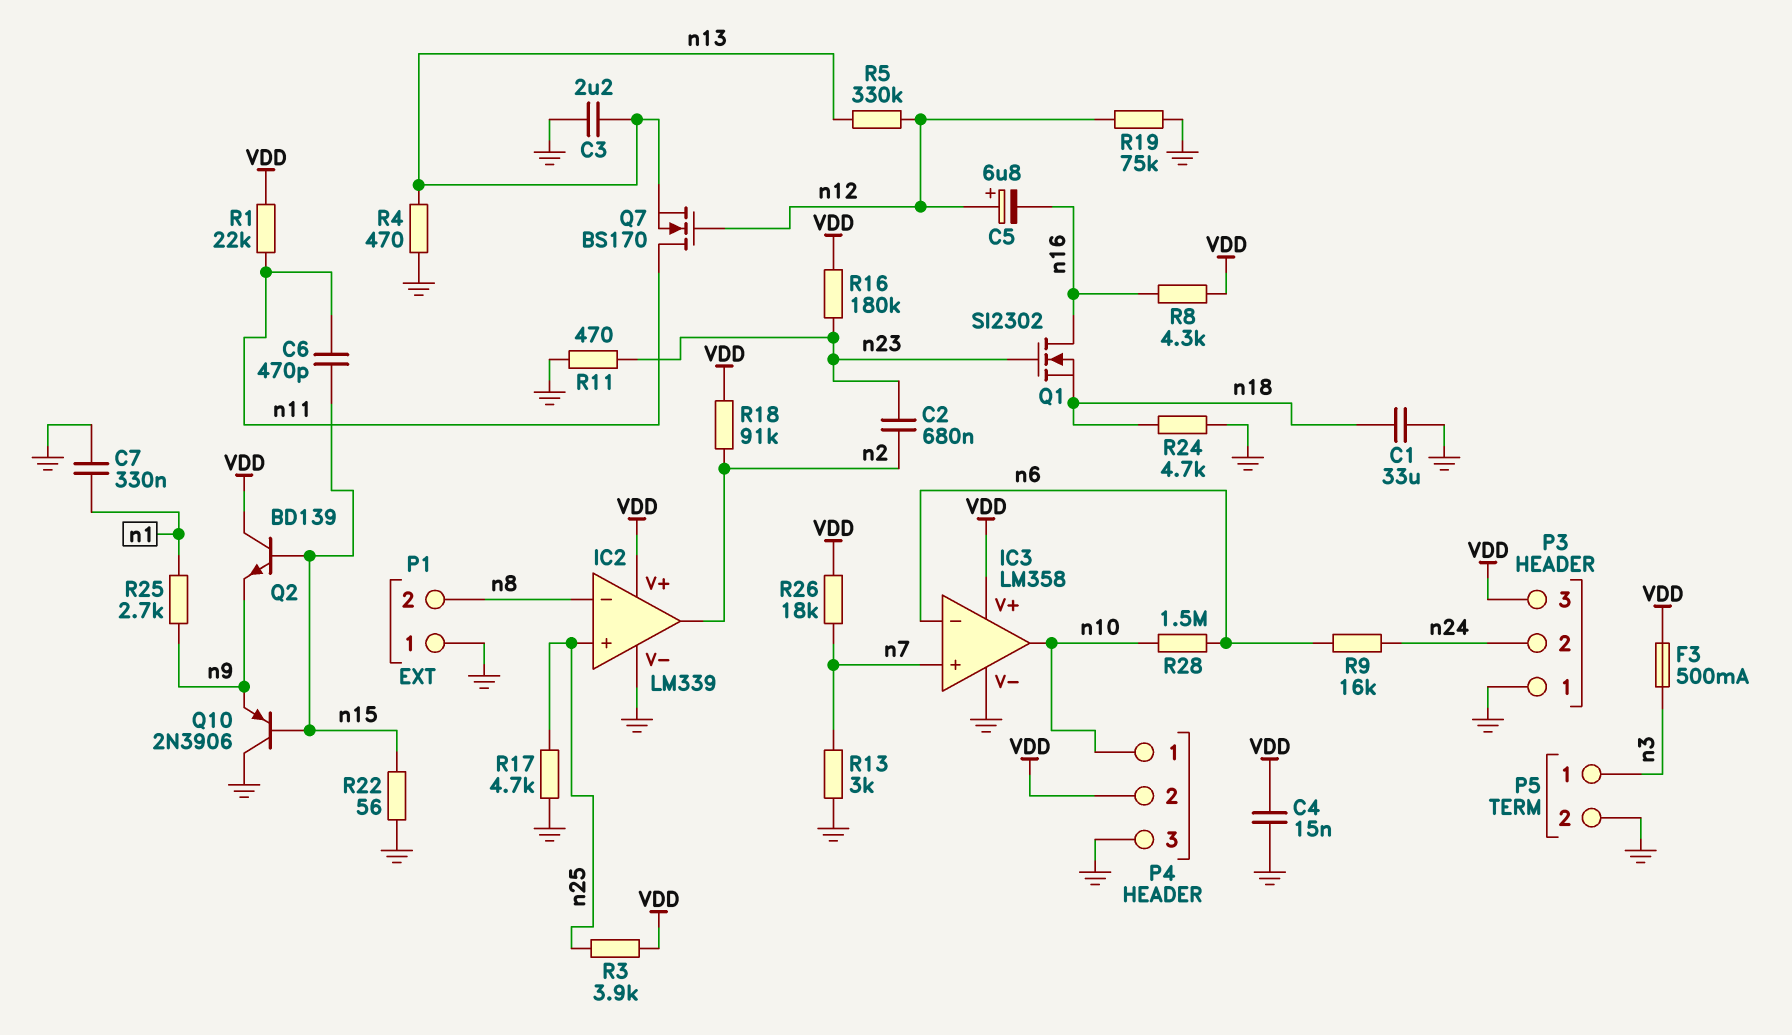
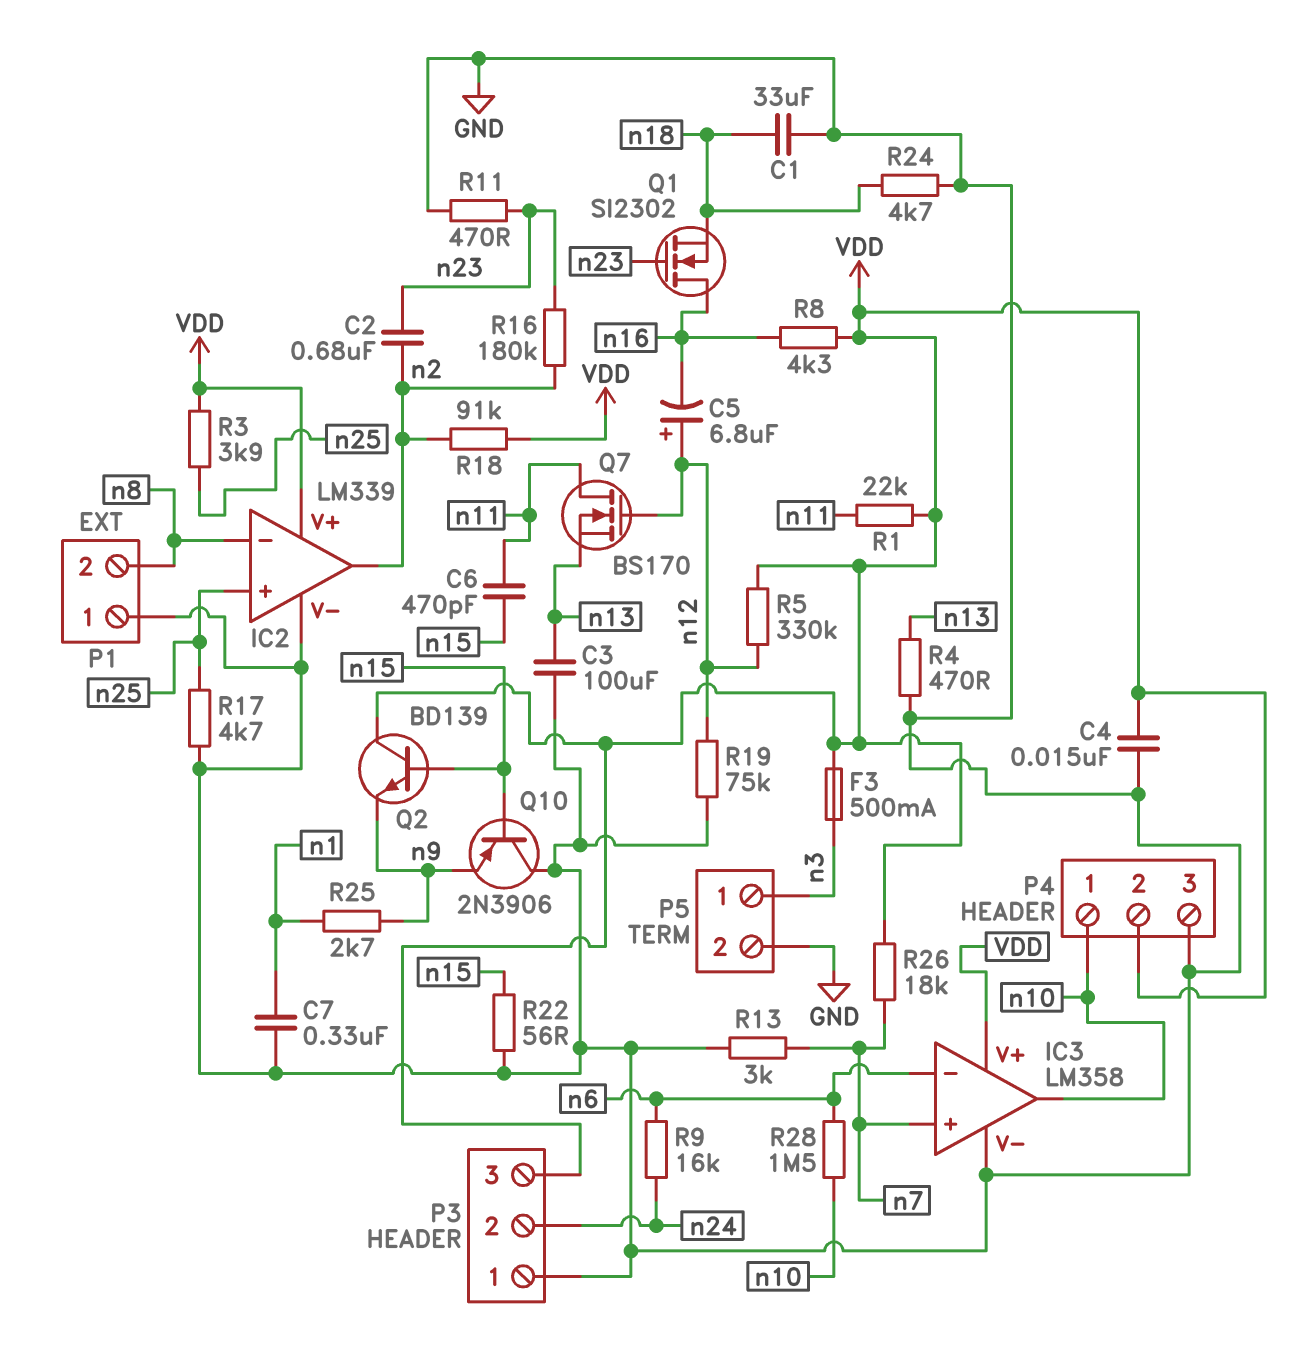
C3: 2.2uF (GND, n13) -> 100uF (GND, n13)
R5: 330k (n12, n13) -> 330k (VDD, n12)
R16: 180k (VDD, n23) -> 180k (n2, n23)

